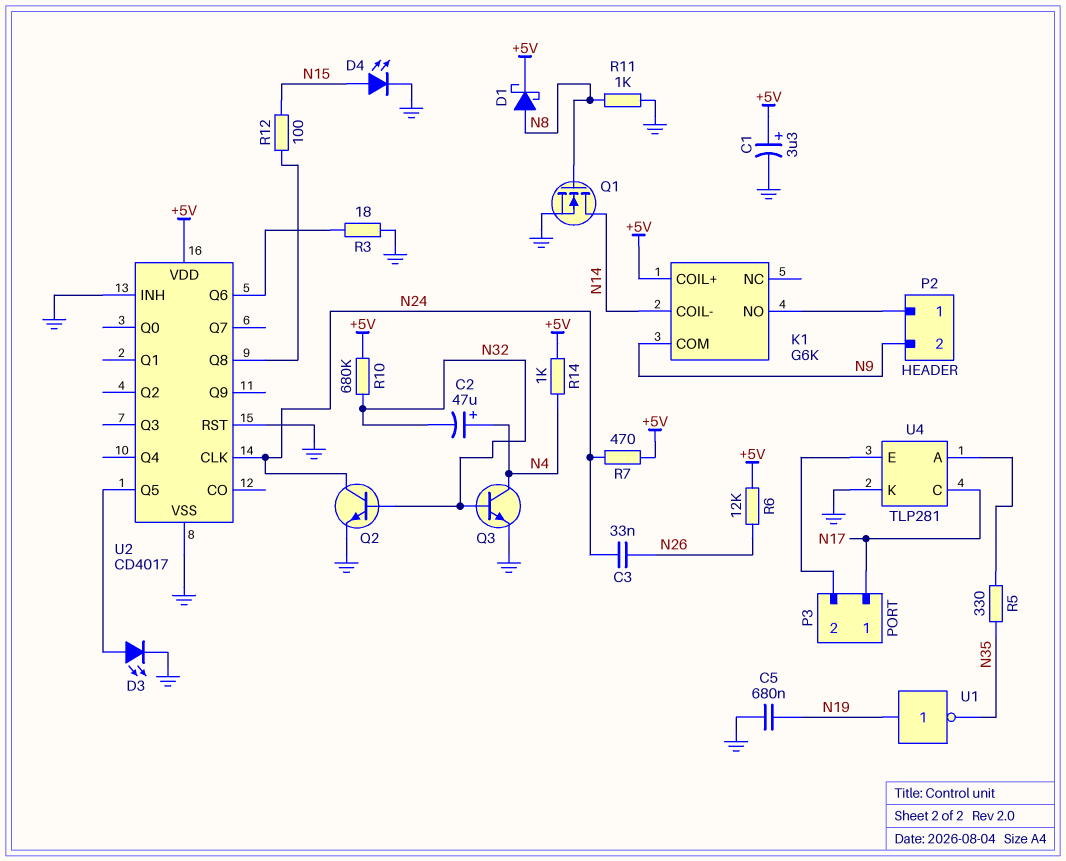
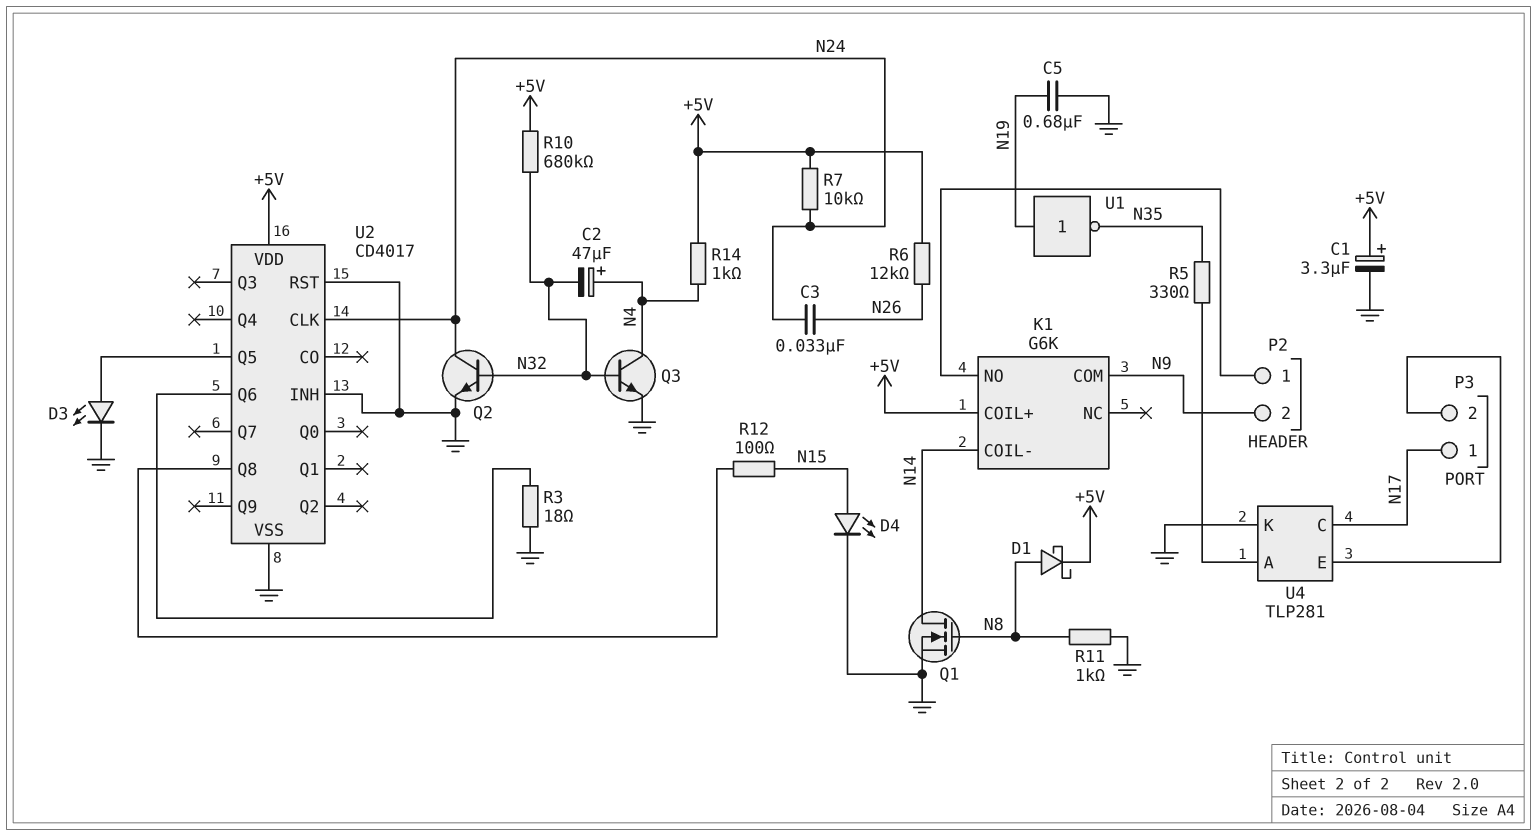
R7: 470 (+5V, N24) -> 10k (+5V, N24)

